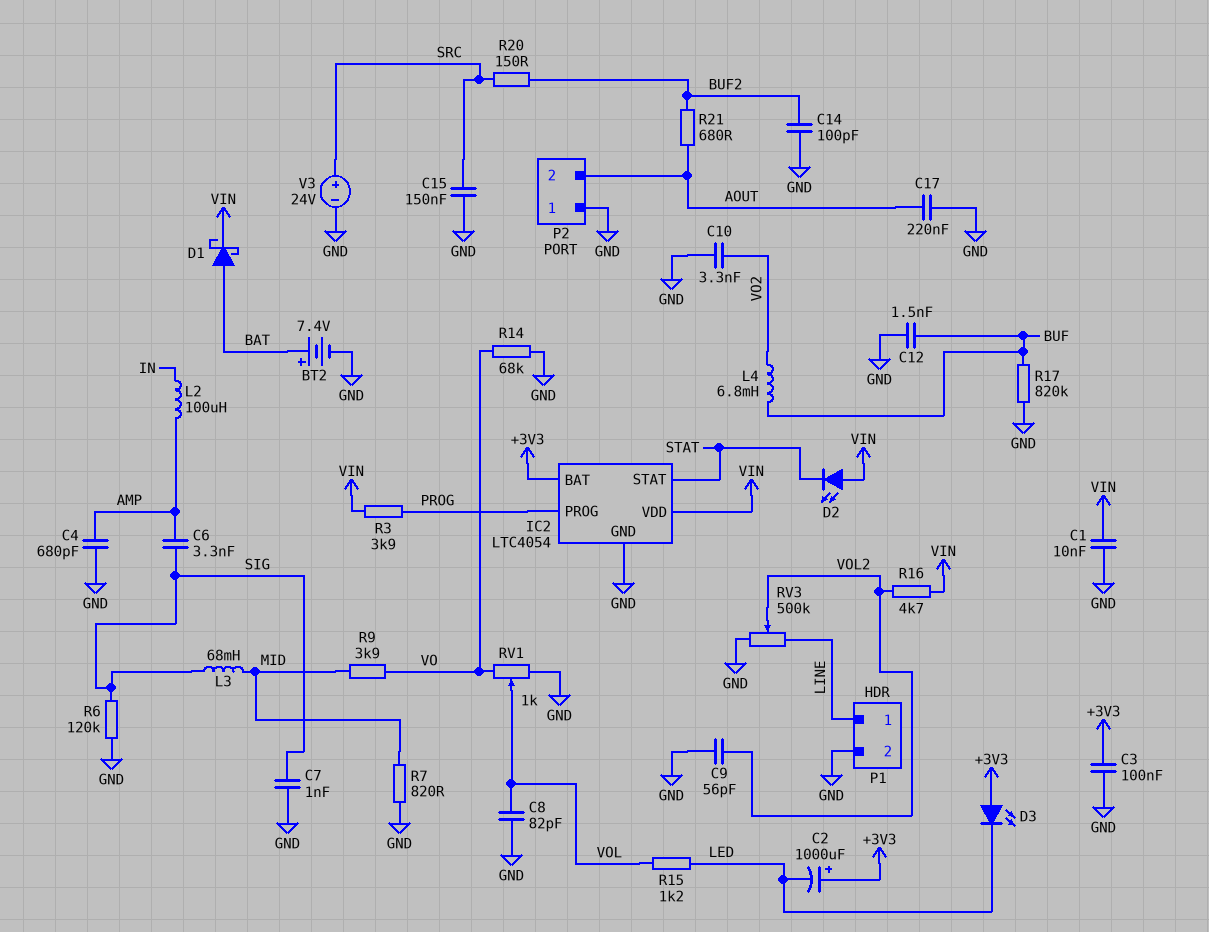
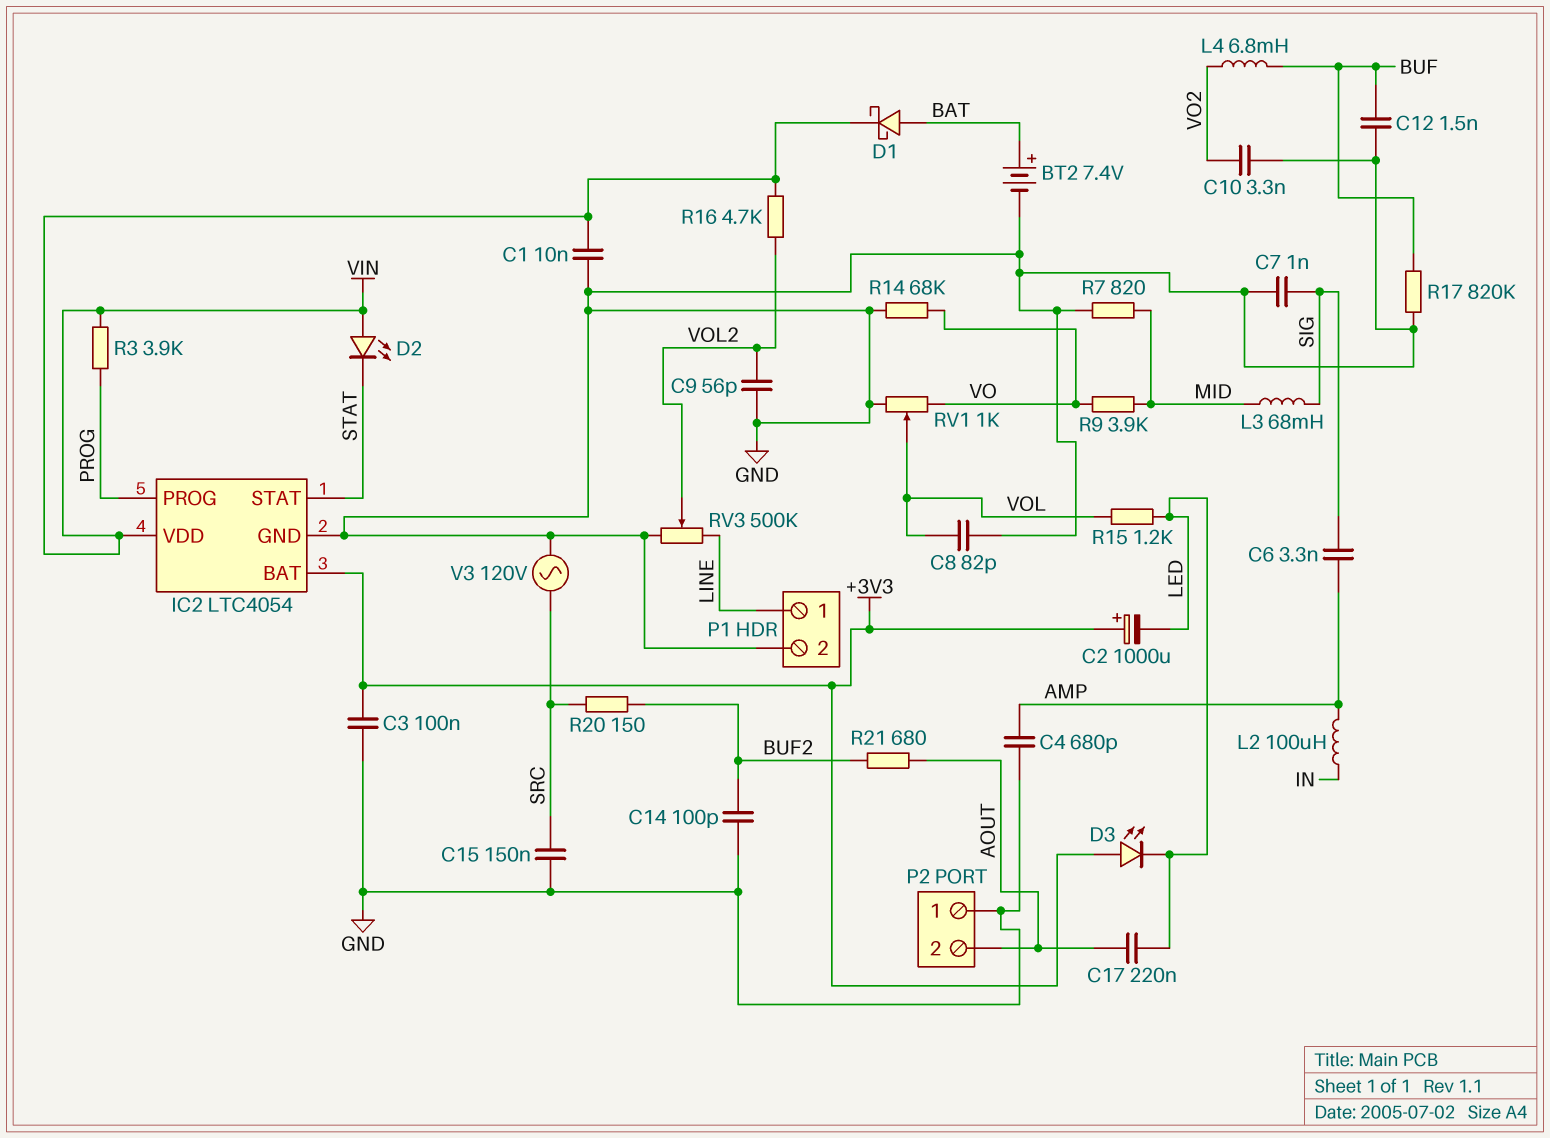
C17: 220nF (AOUT, GND) -> 220nF (AOUT, LED)
R6: 120k (GND, SIG) -> none
V3: 24V (plus SRC, minus GND) -> AC 120V (GND, SRC)

